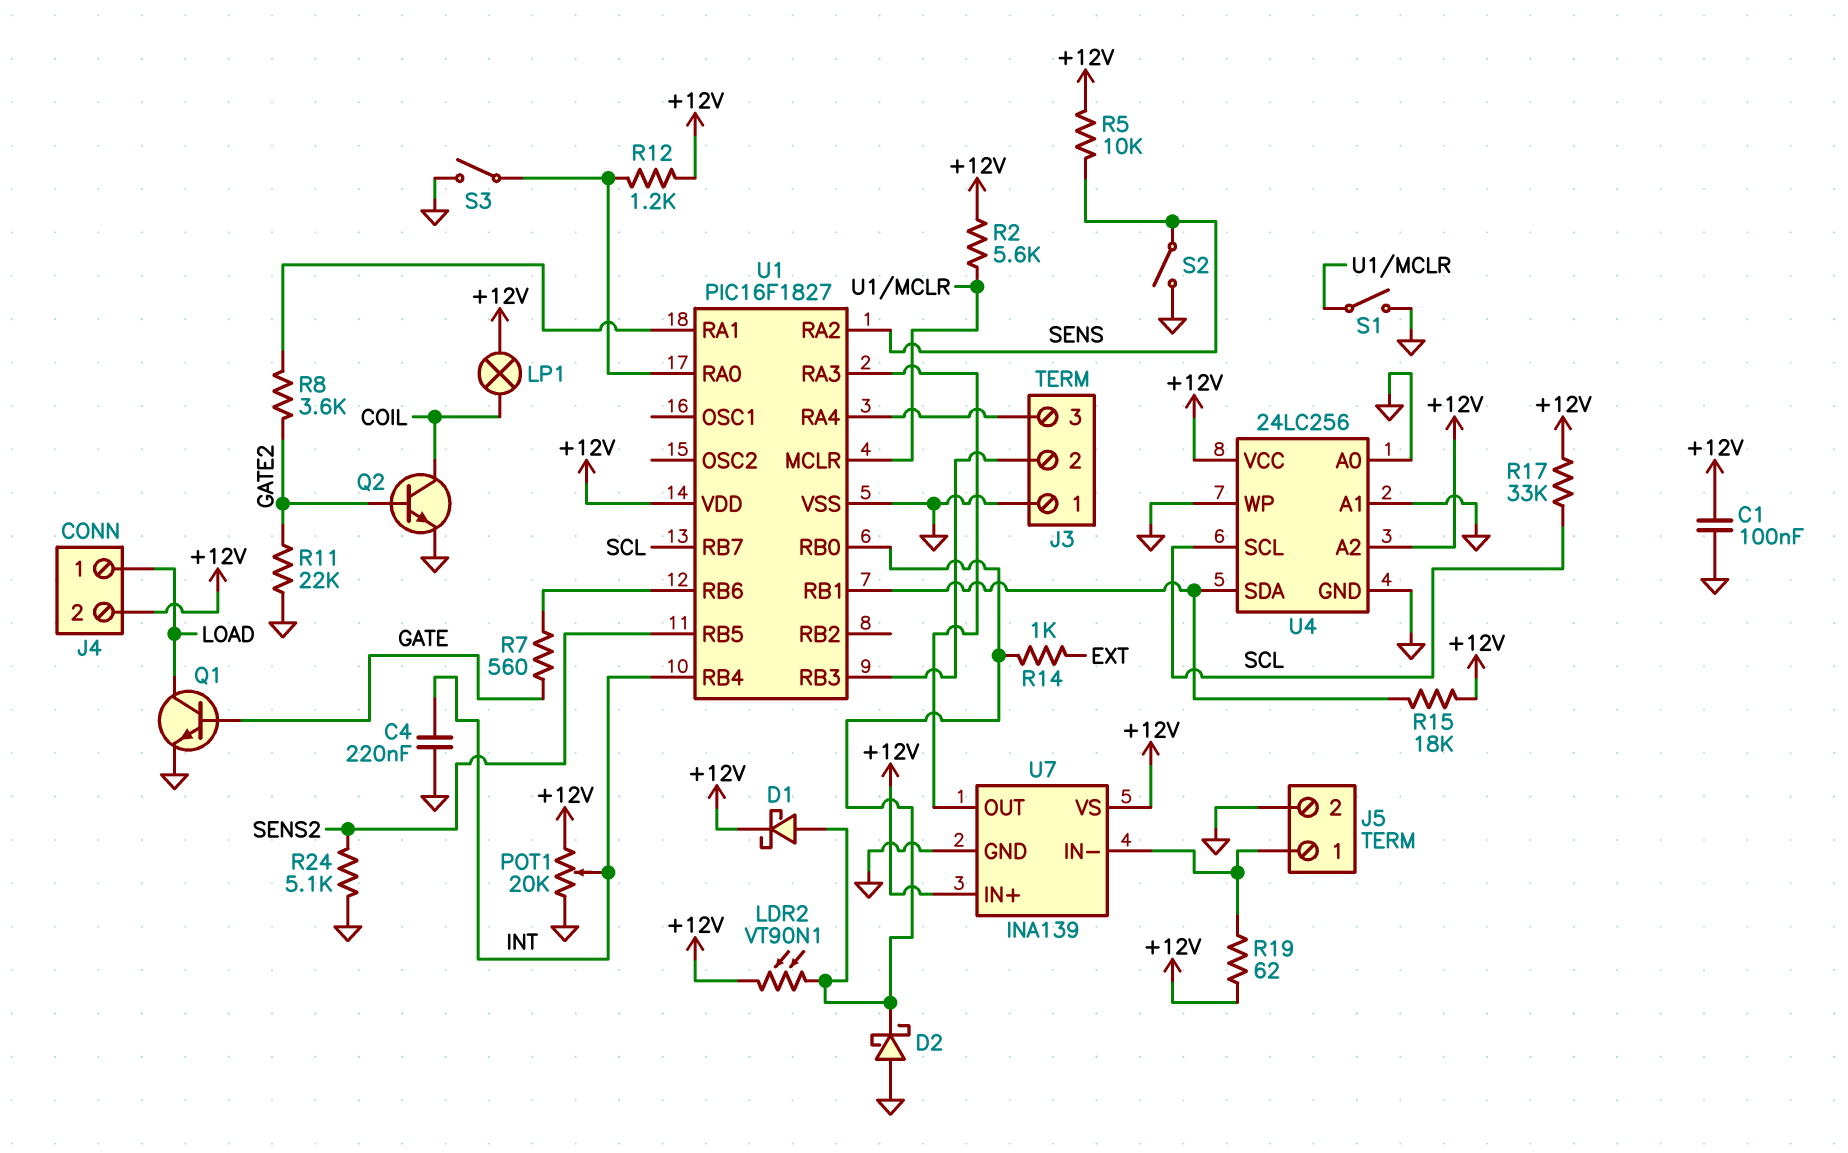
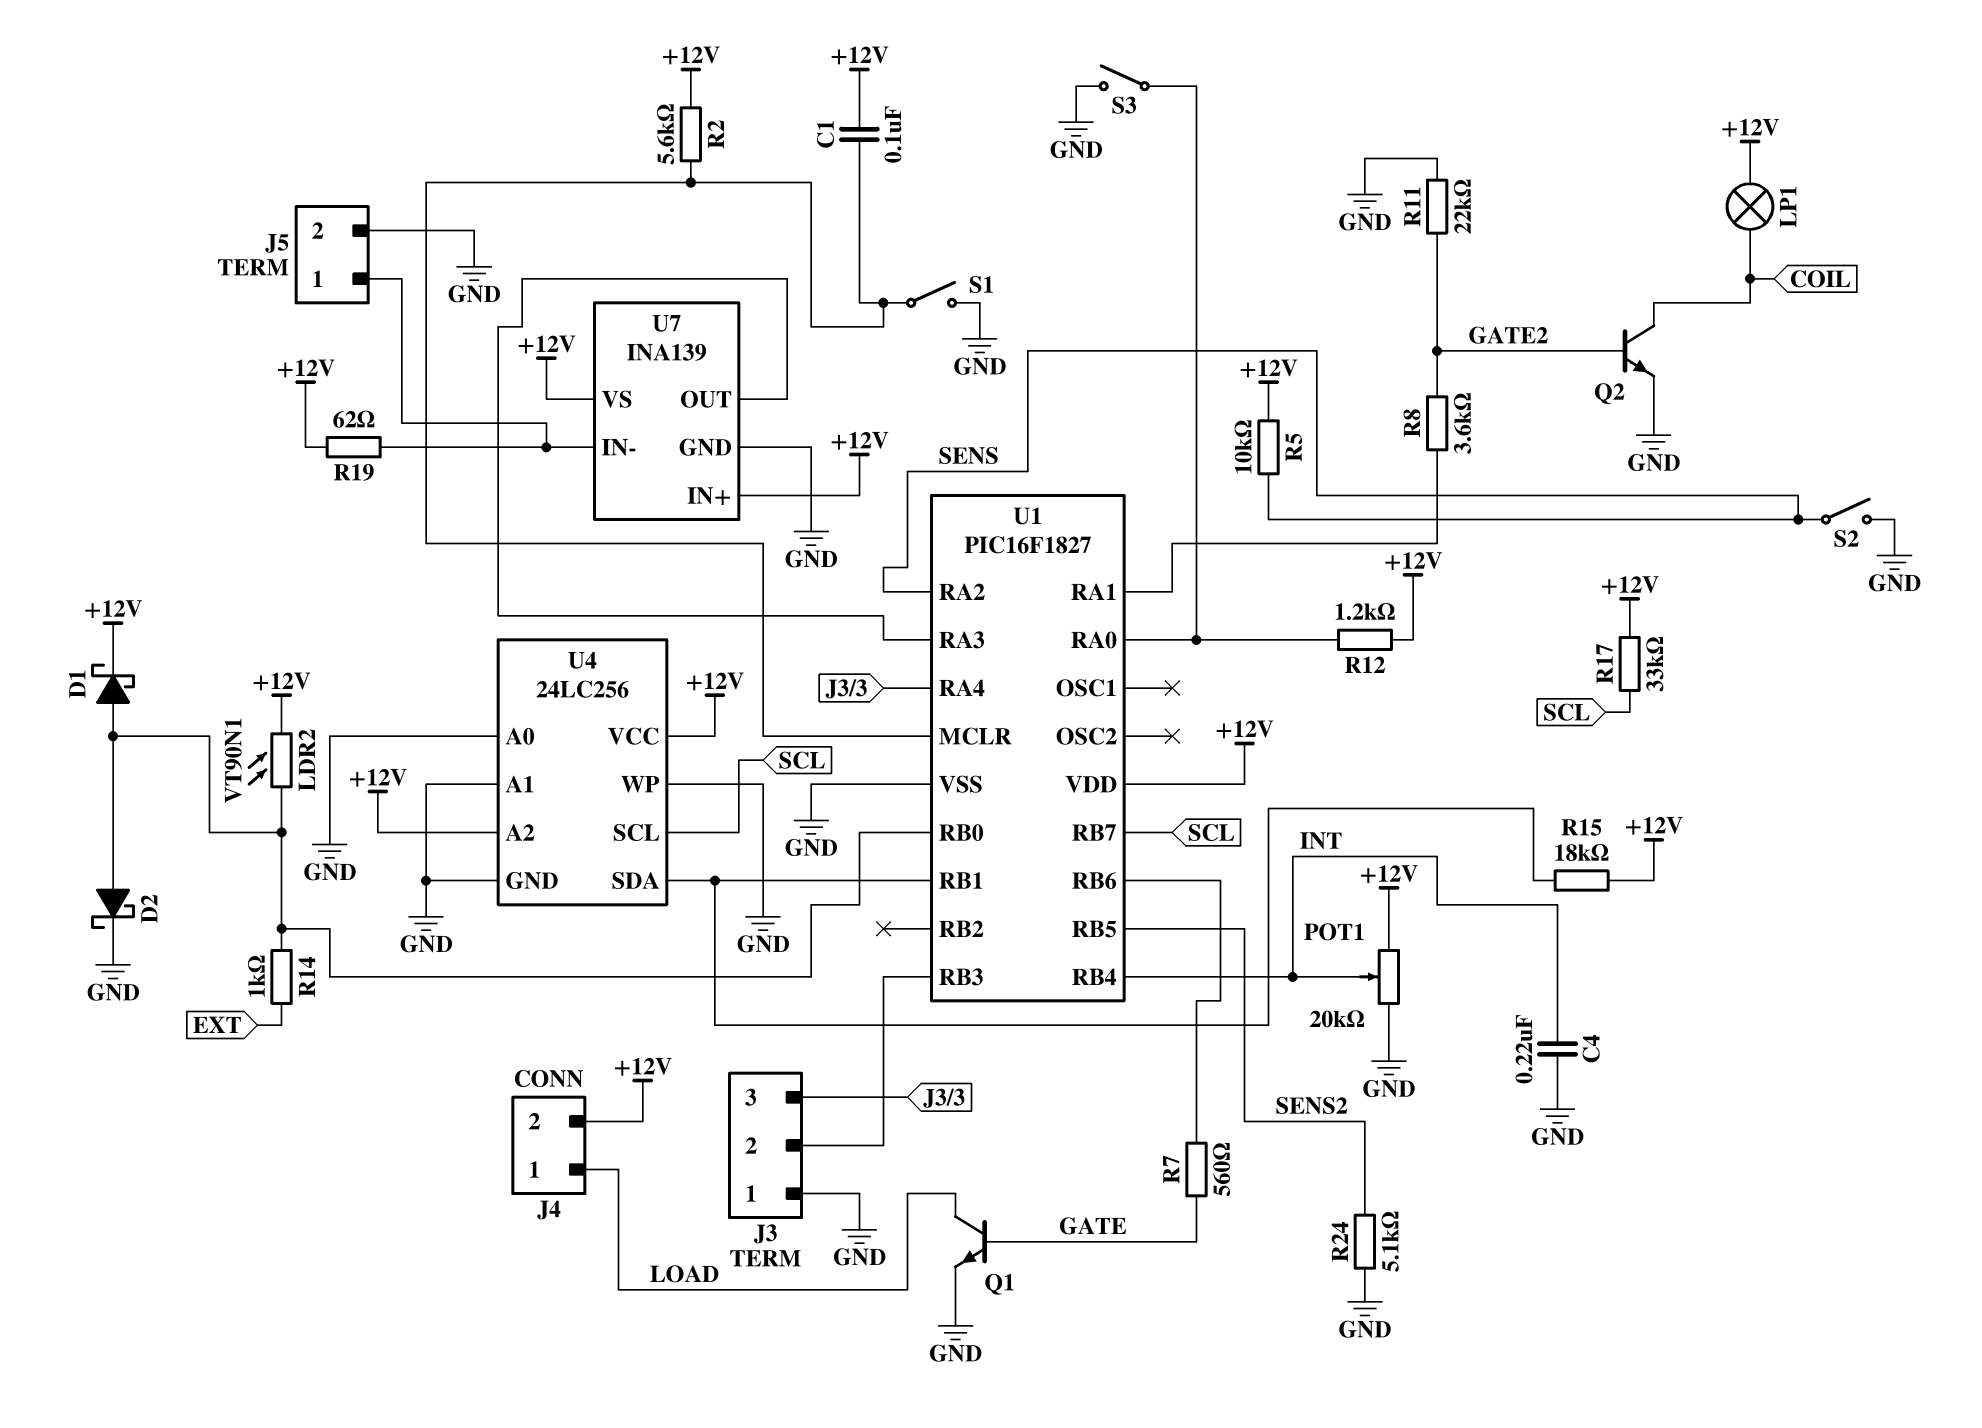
C1: 100nF (+12V, GND) -> 100nF (+12V, U1/MCLR)
D2: schottky (A GND, K U1/RB0) -> schottky (A U1/RB0, K GND)

